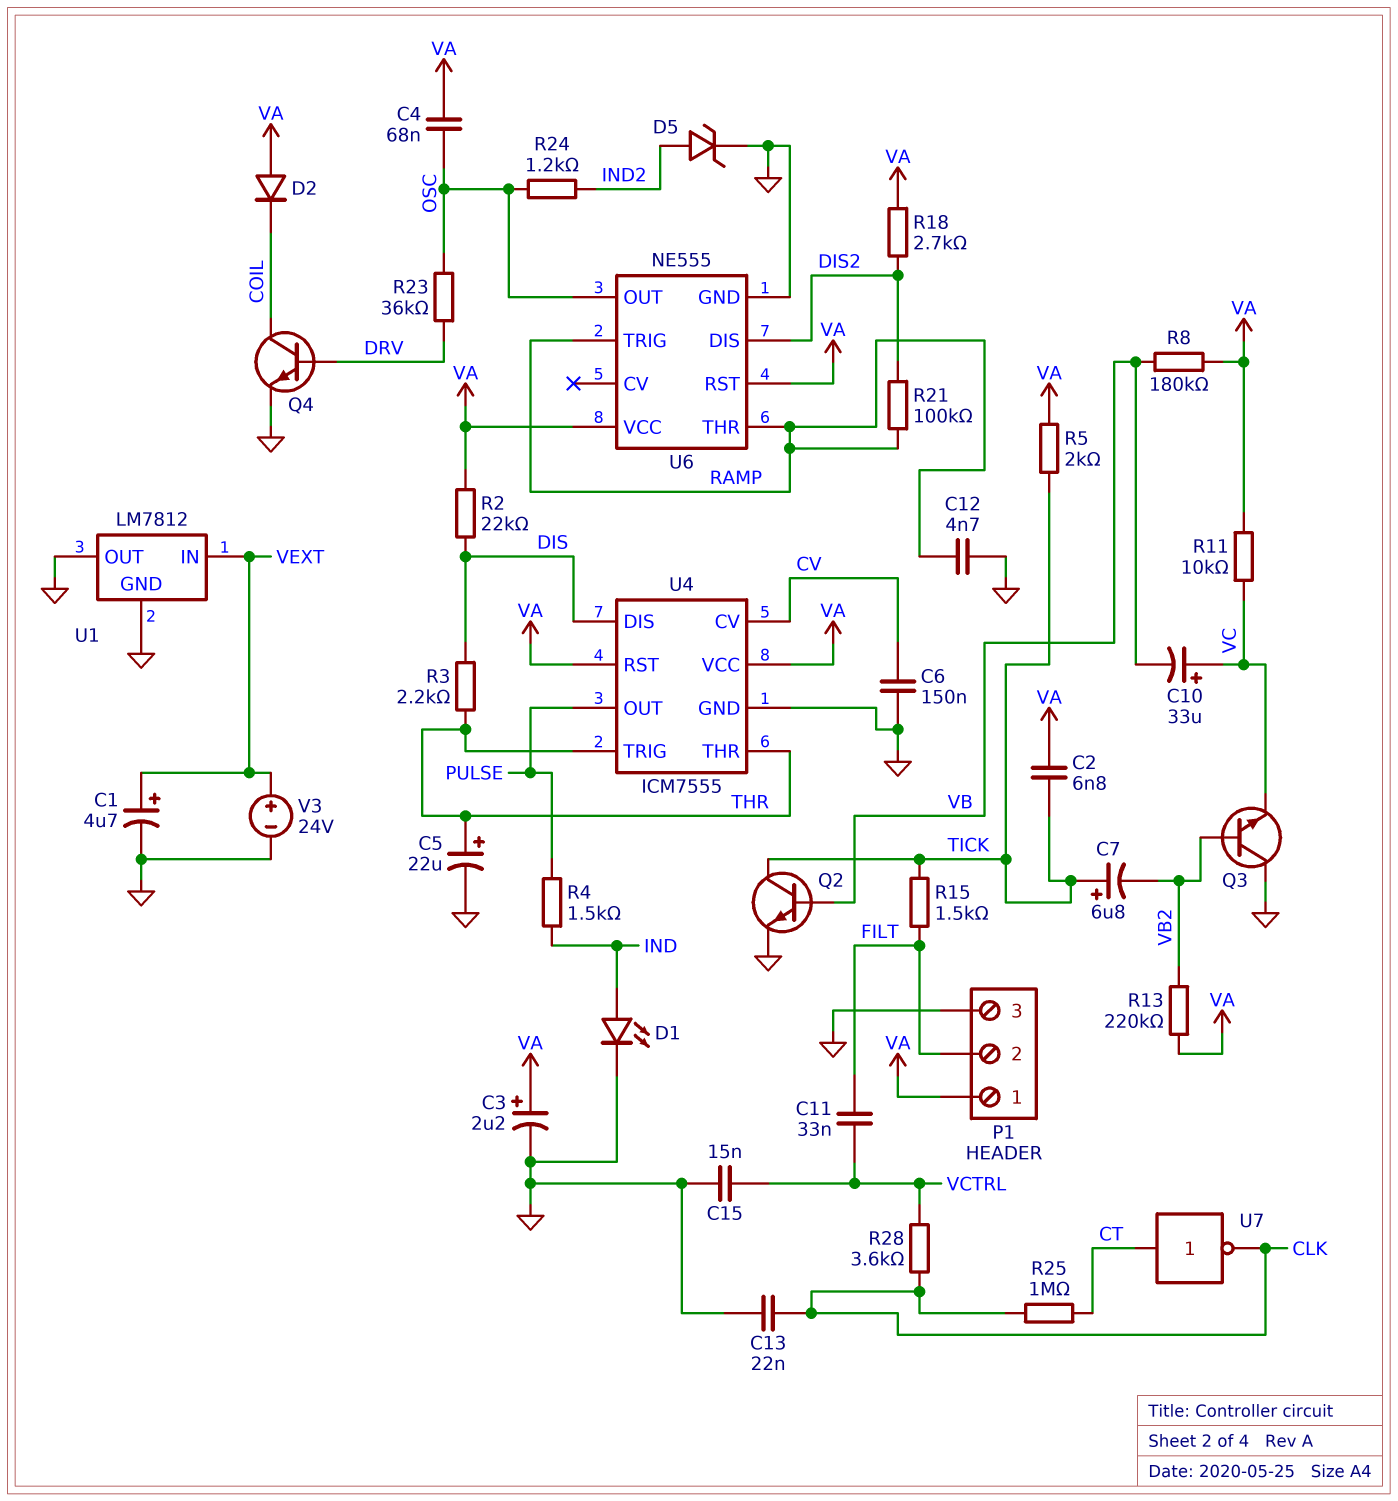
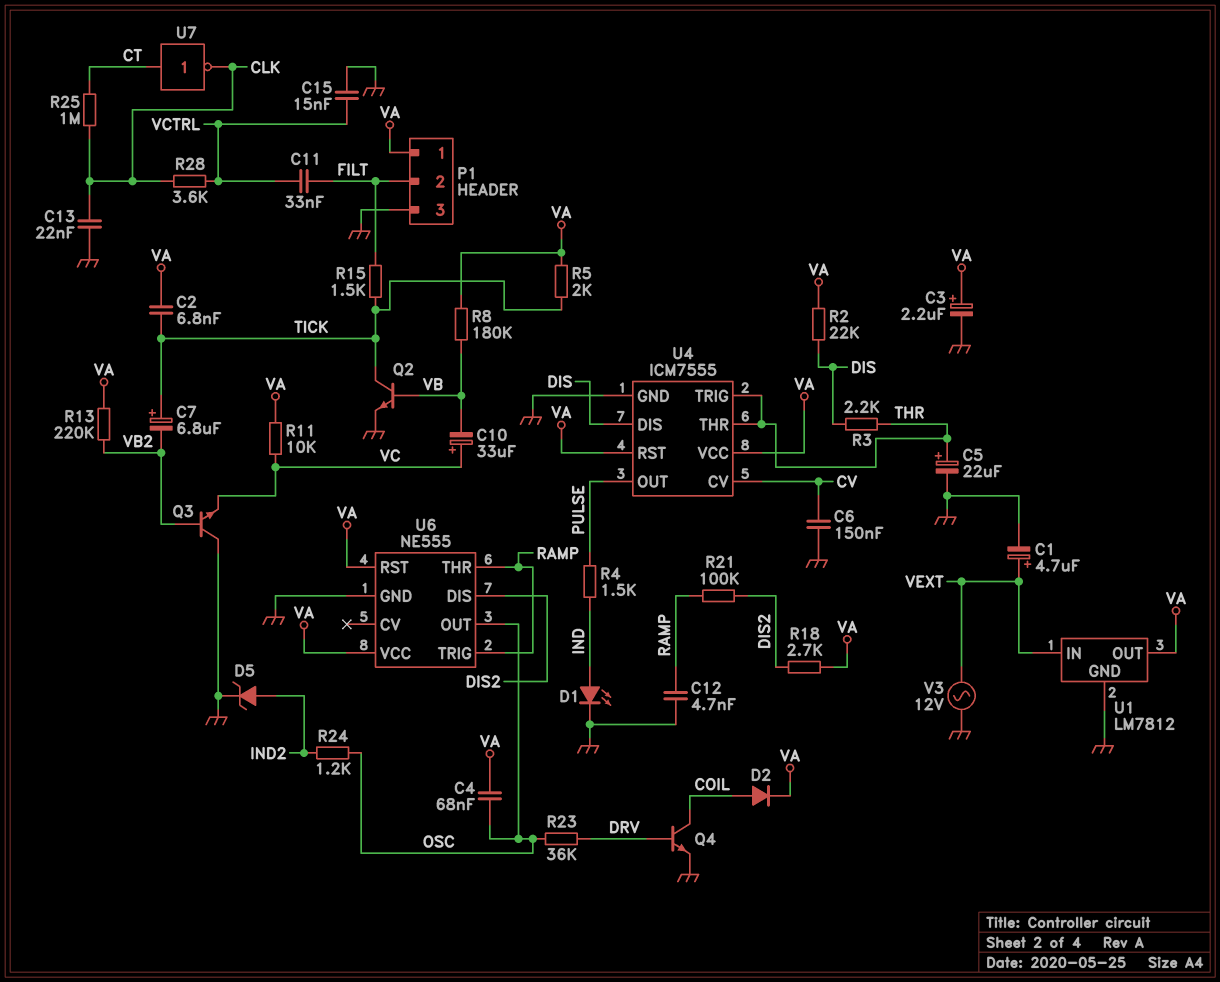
D2: diode (A VA, K COIL) -> diode (A COIL, K VA)
U1 pin OUT: GND -> VA
V3: 24V (plus VEXT, minus GND) -> AC 12V (GND, VEXT)

